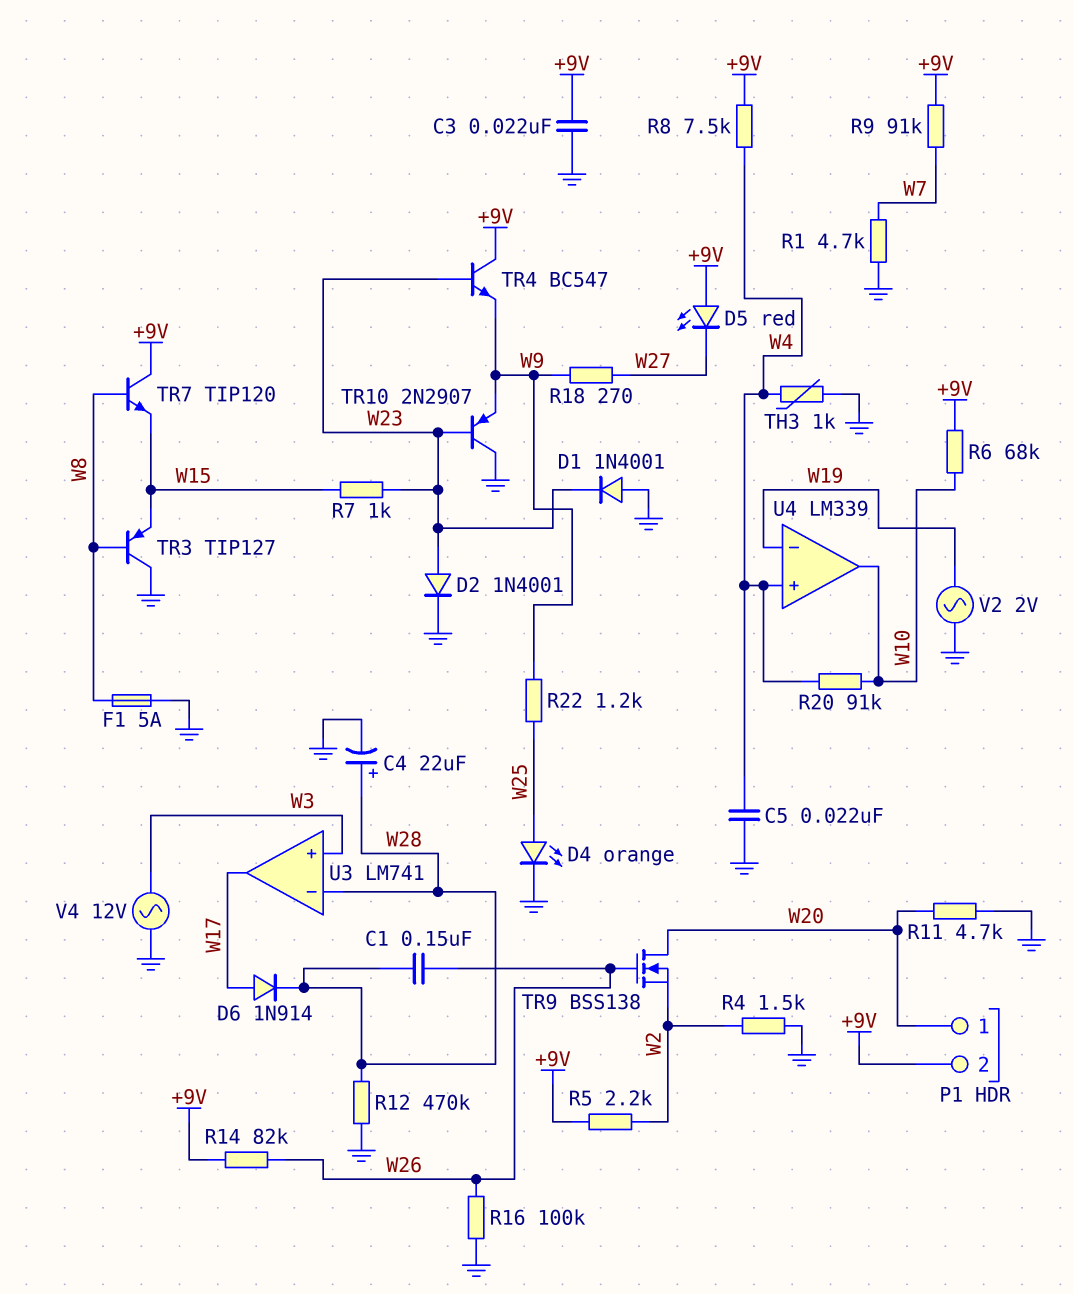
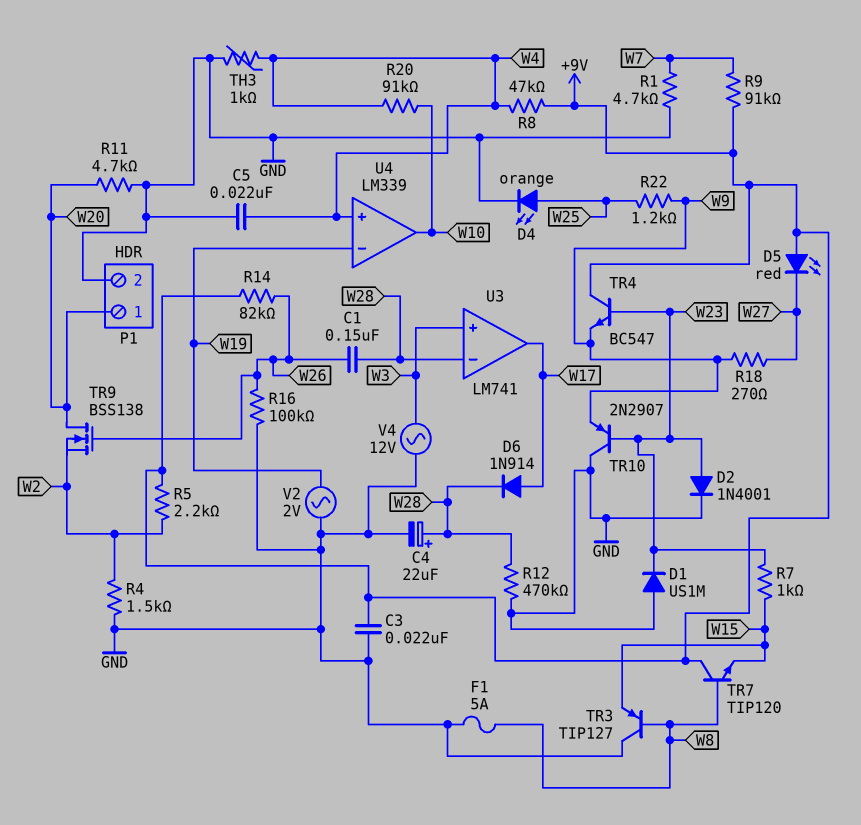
D1: diode 1N4001 (A GND, K W23) -> diode US1M (A GND, K W23)
P1 pin 2: +9V -> GND
R6: 68k (+9V, W10) -> none
R8: 7.5k (+9V, W4) -> 47k (+9V, W4)

